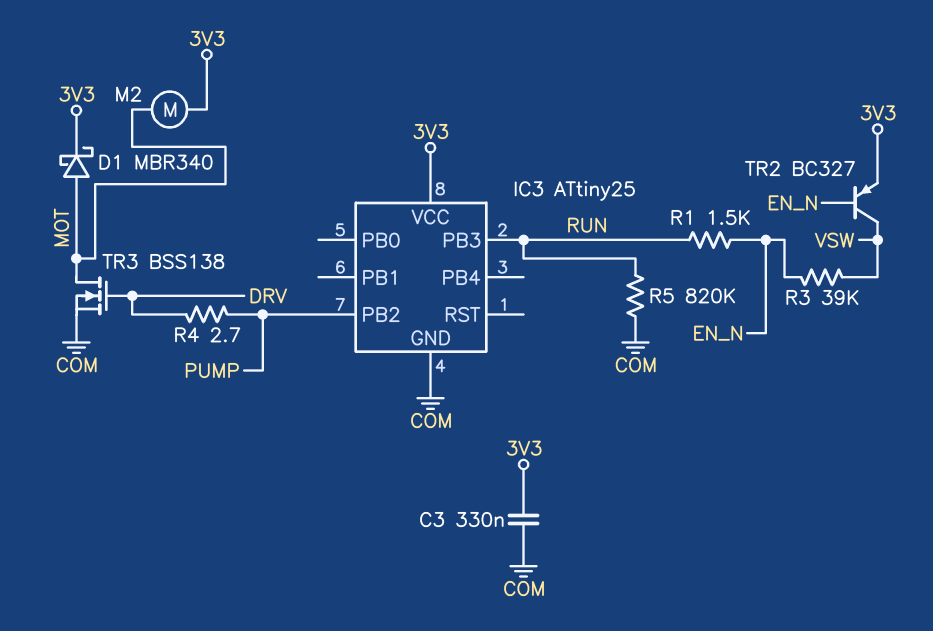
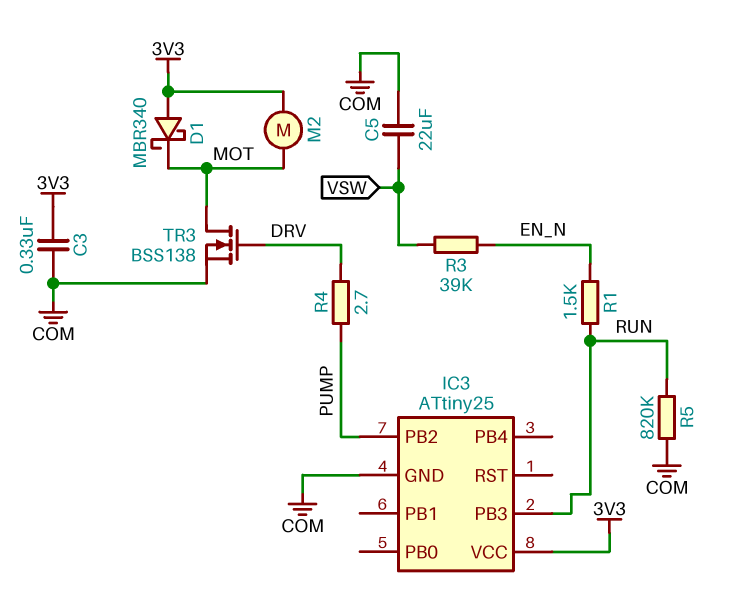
C5: none -> 22uF (COM, VSW)
D1: schottky MBR340 (A MOT, K 3V3) -> schottky MBR340 (A 3V3, K MOT)
TR2: PNP BC327 (B EN_N, C VSW, E 3V3) -> none

